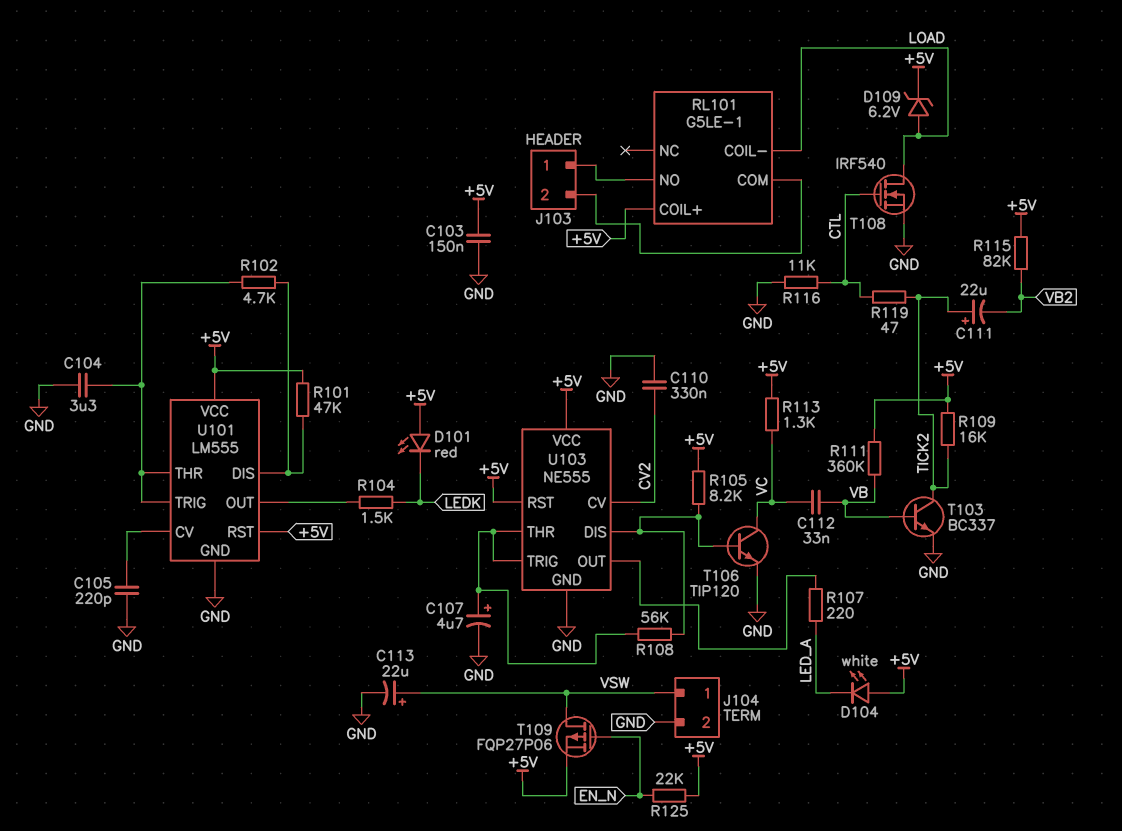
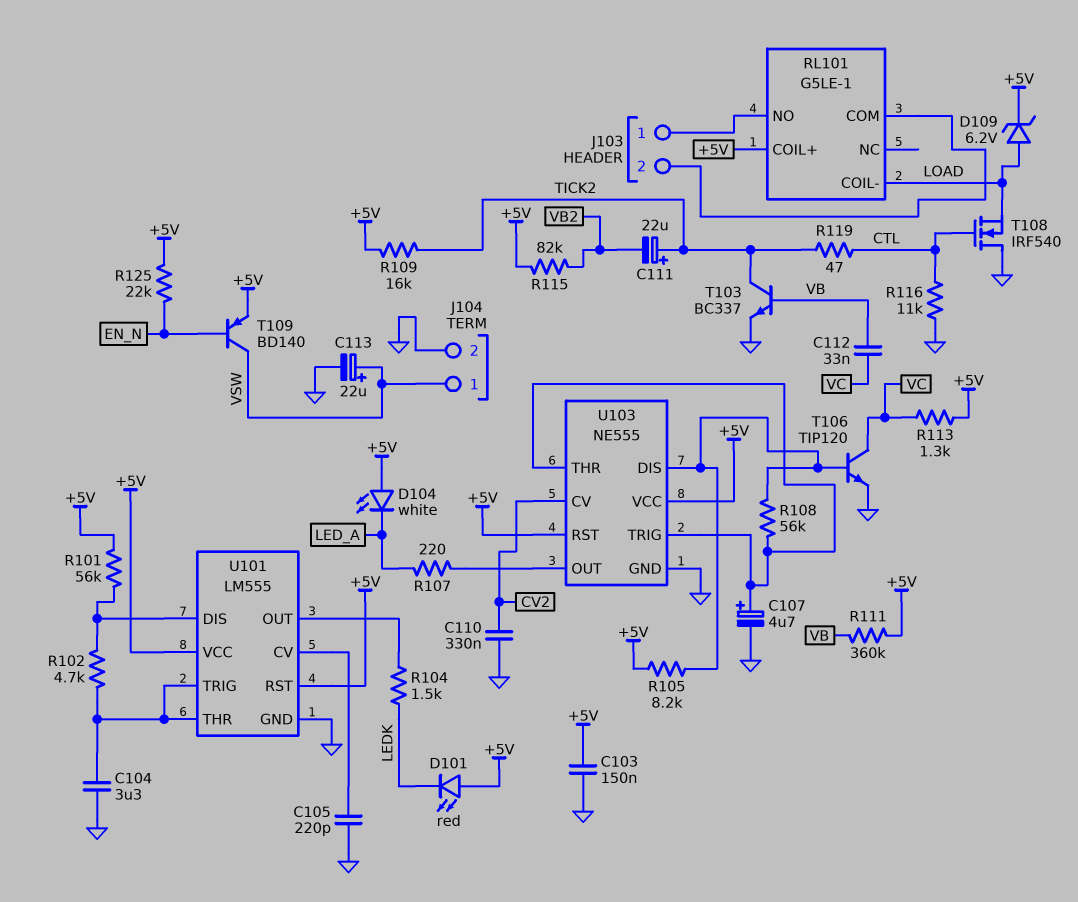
R101: 47k (+5V, U101/DIS) -> 56k (+5V, U101/DIS)
T108: NMOS IRF540 (G CTL, D LOAD, S GND) -> NMOS IRF540 (G CTL, D GND, S LOAD)
T109: PMOS FQP27P06 (G EN_N, D VSW, S +5V) -> PNP BD140 (B EN_N, C VSW, E +5V)

